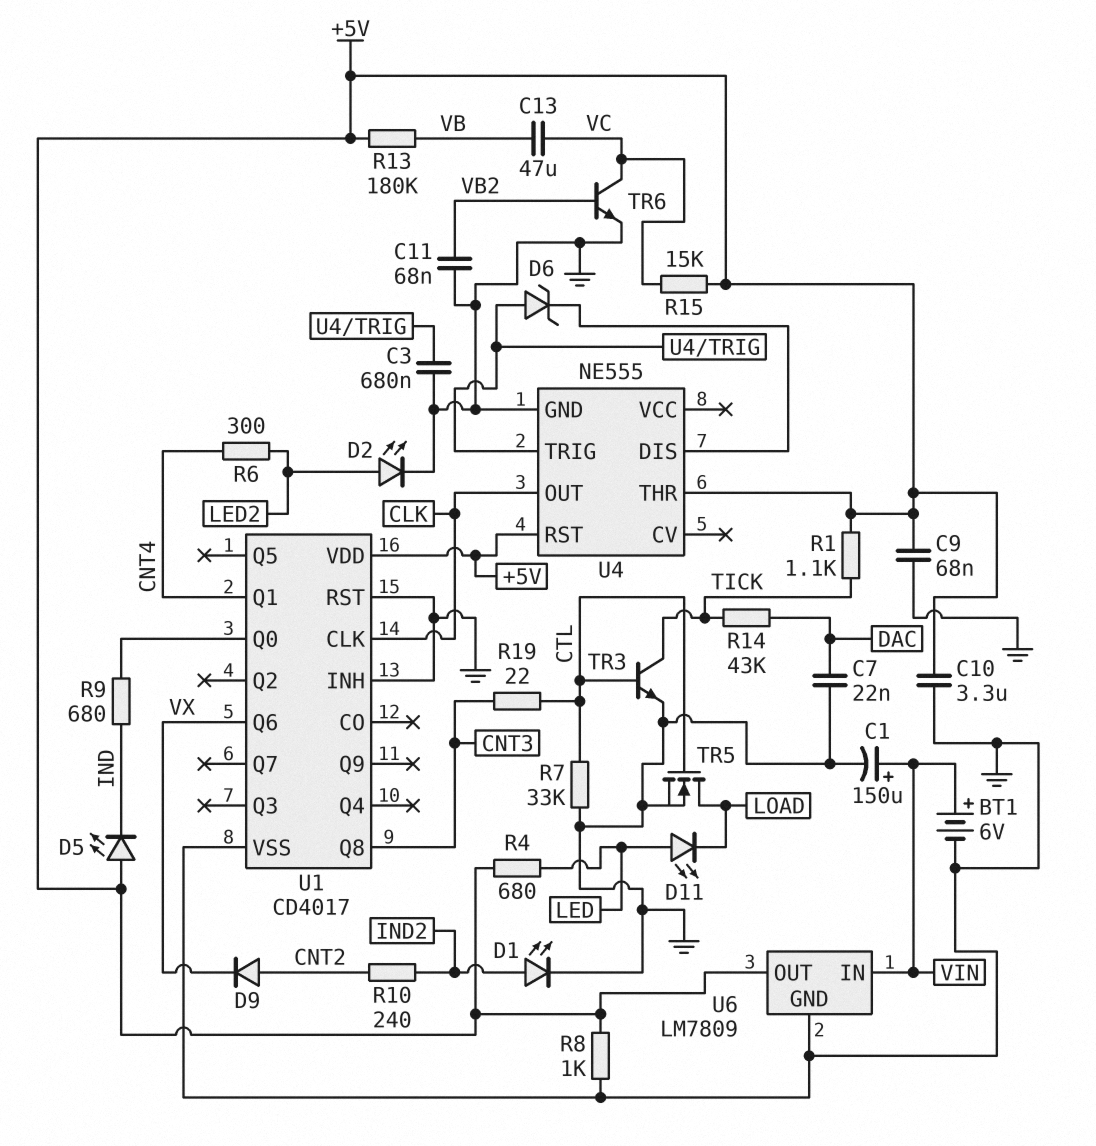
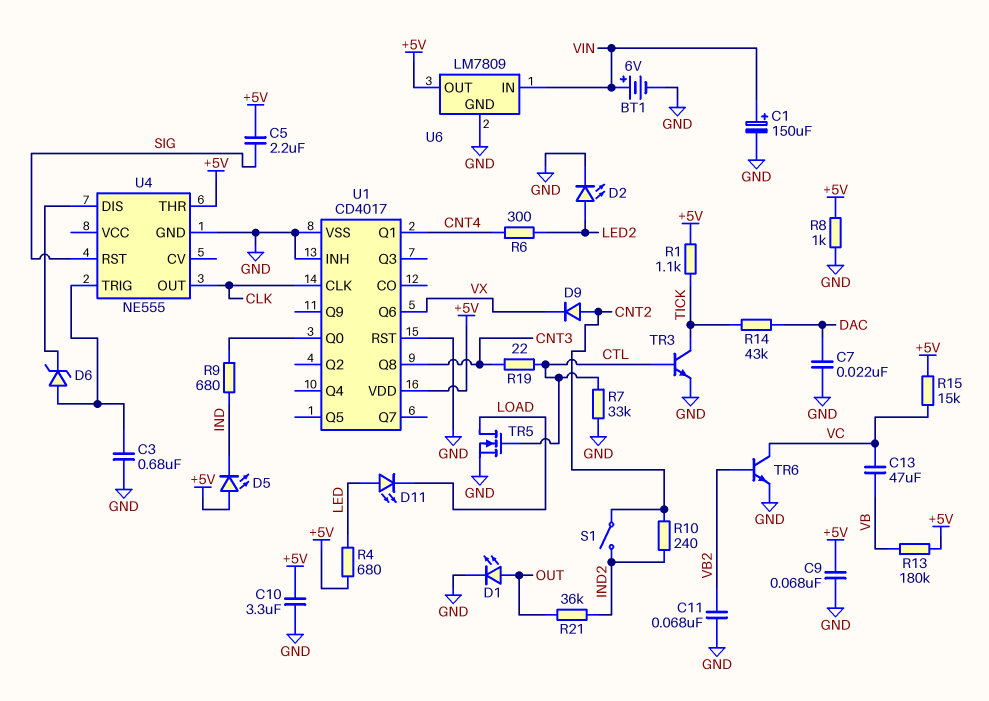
C5: none -> 2.2uF (+5V, SIG)
D1: LED (A IND2, K GND) -> LED (A OUT, K GND)
R21: none -> 36k (IND2, OUT)
S1: none -> switch (CNT2, IND2)
U4 pin RST: +5V -> SIG

